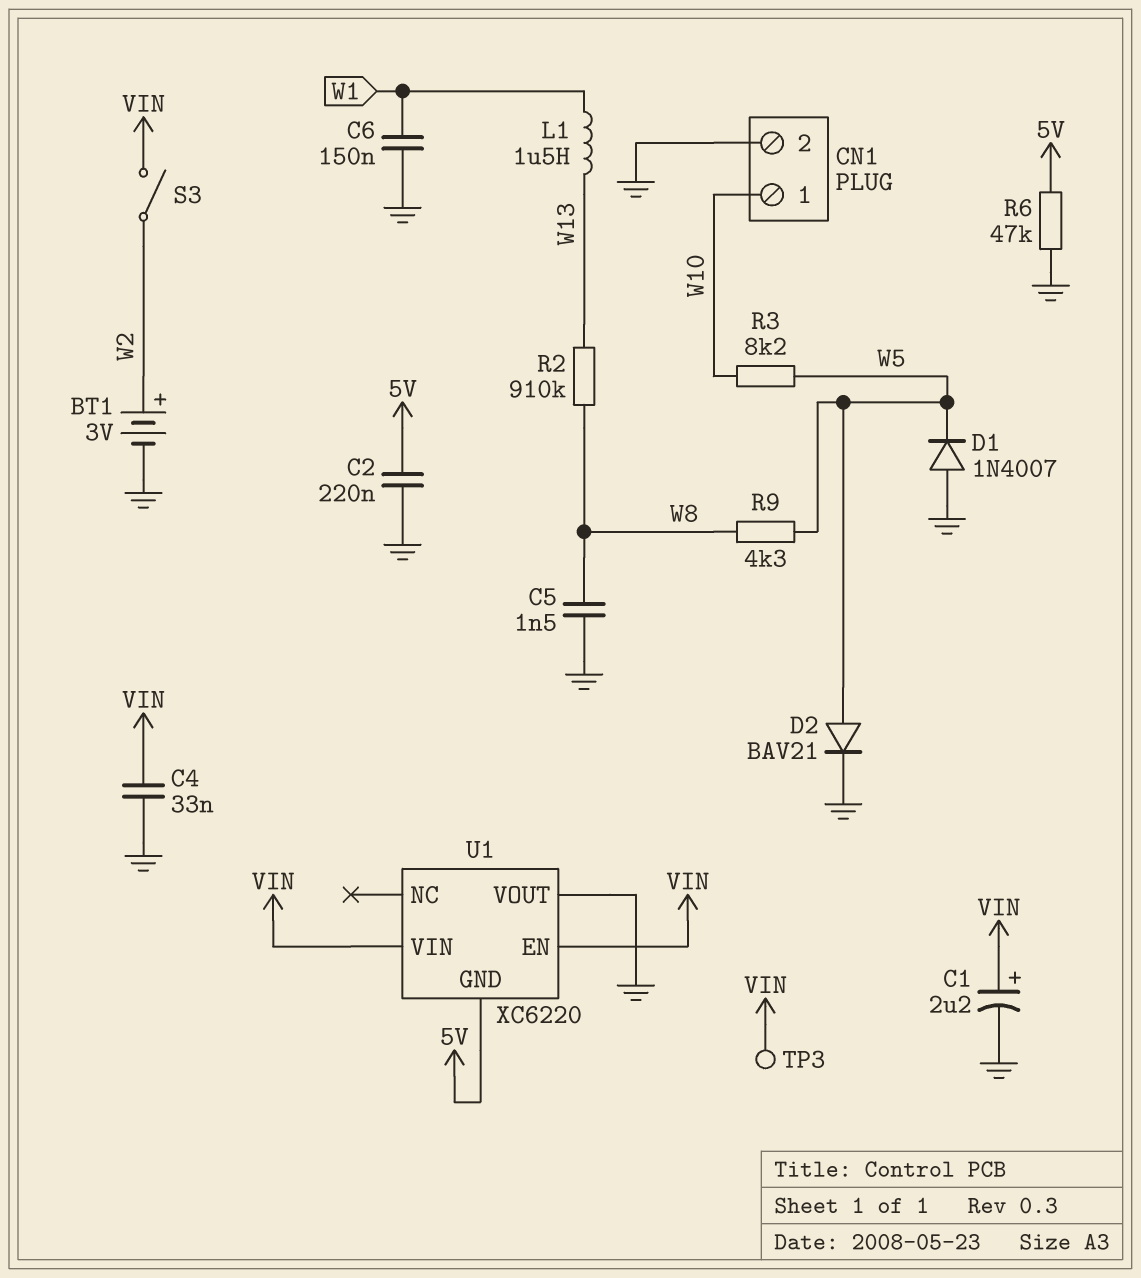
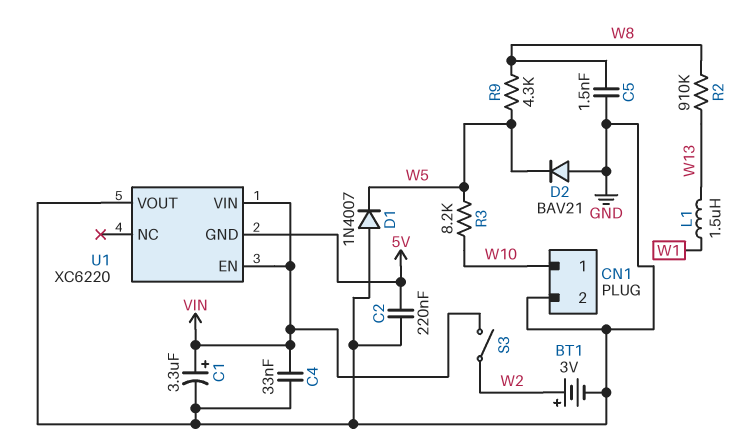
C1: 2.2uF (plus VIN, minus GND) -> 3.3uF (plus VIN, minus GND)
C6: 150nF (GND, W1) -> none
D2: diode BAV21 (A W5, K GND) -> diode BAV21 (A GND, K W5)
R6: 47k (5V, GND) -> none
TP3: test point (VIN) -> none

